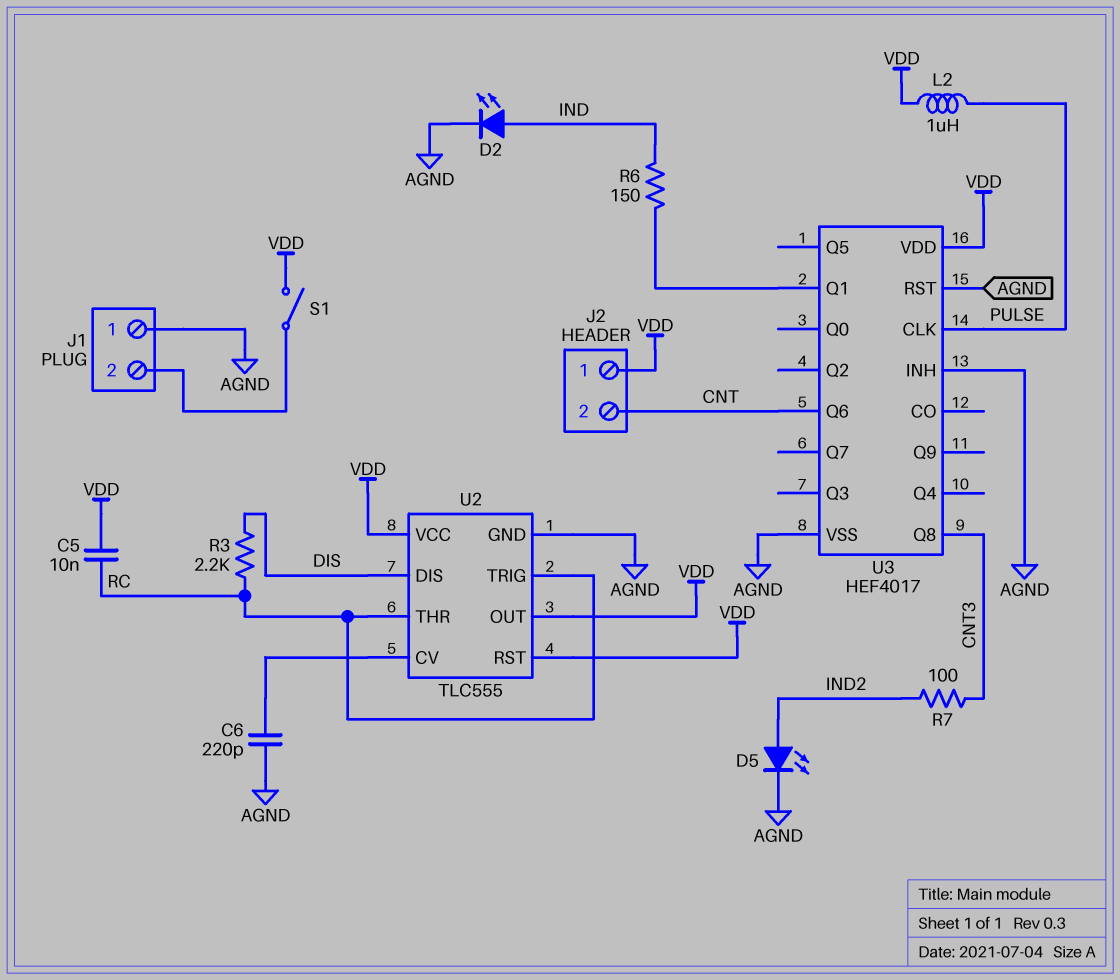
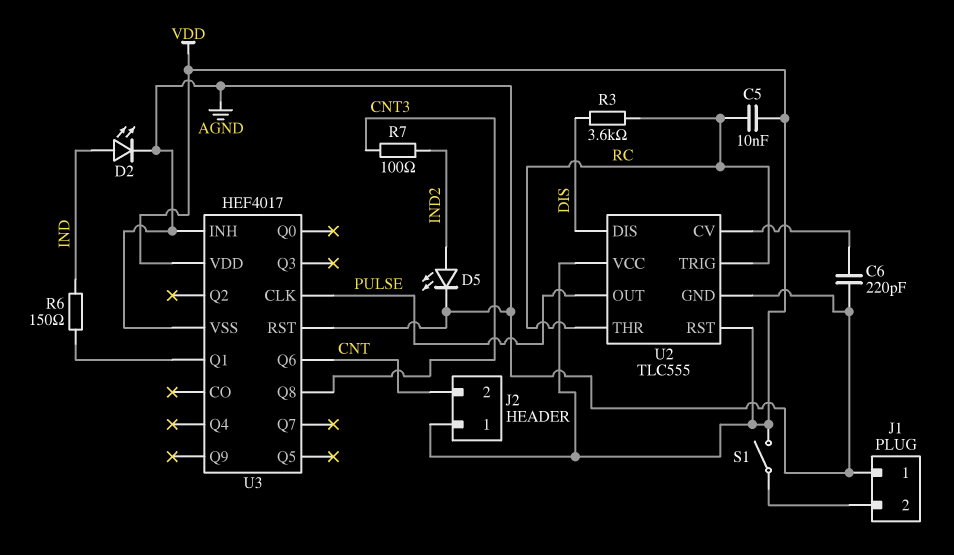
L2: 1uH (PULSE, VDD) -> none
R3: 2.2k (DIS, RC) -> 3.6k (DIS, RC)
U2 pin OUT: VDD -> PULSE

